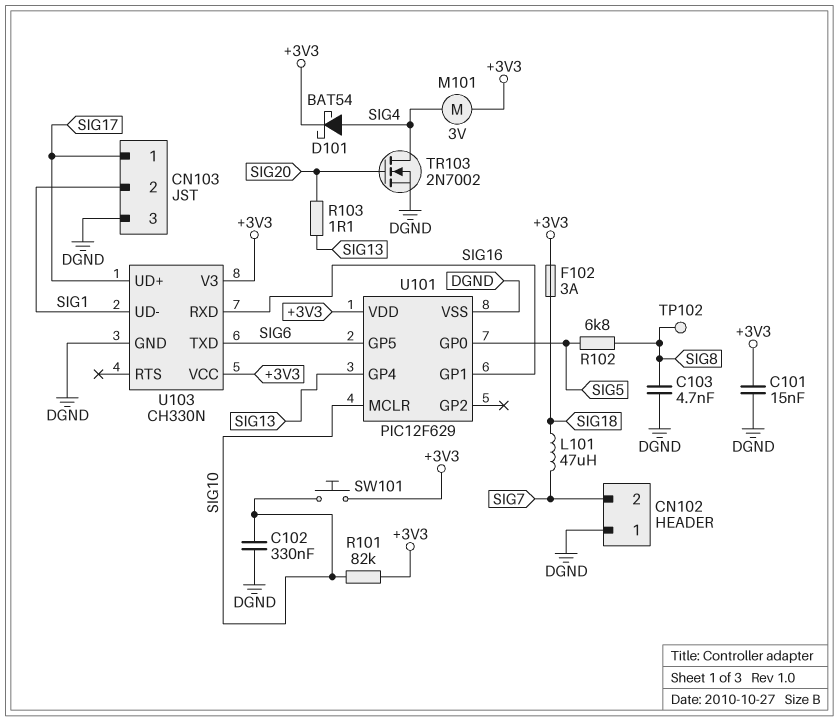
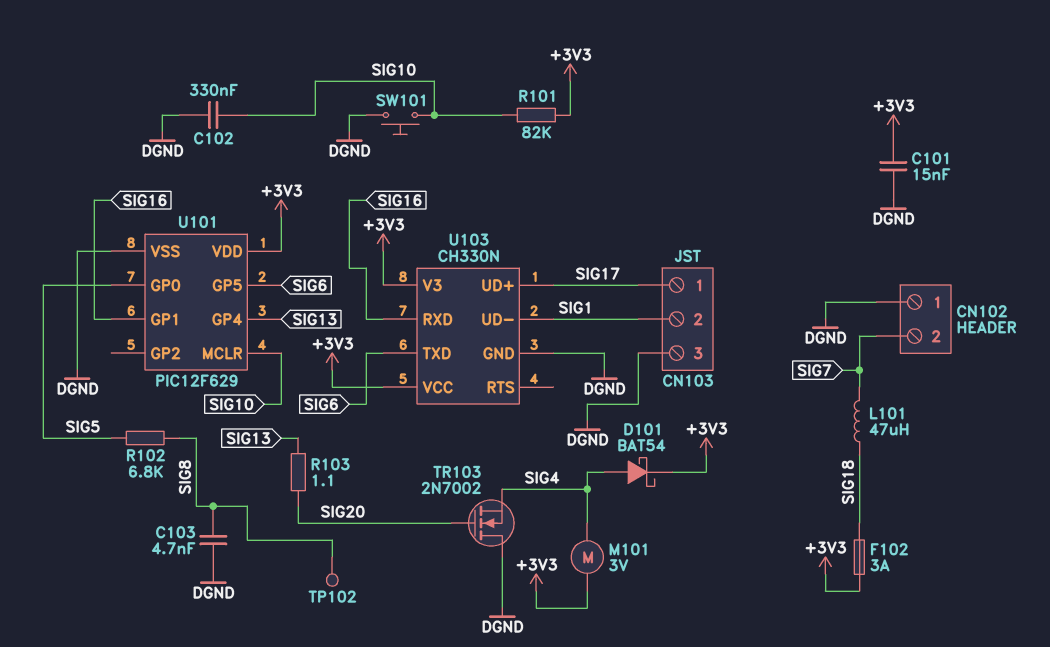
SW101: button (+3V3, SIG10) -> button (DGND, SIG10)
TR103: NMOS 2N7002 (G SIG20, D SIG4, S DGND) -> NMOS 2N7002 (G SIG20, D DGND, S SIG4)

